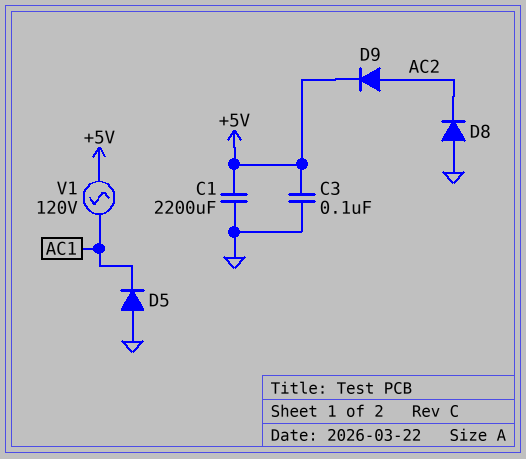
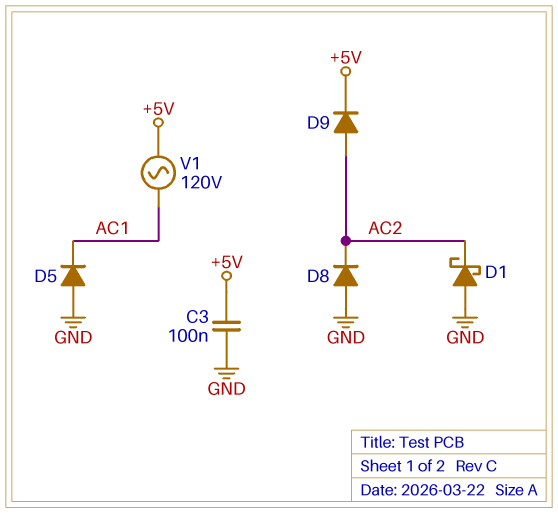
C1: 2200uF (+5V, GND) -> none
D1: none -> schottky (A GND, K AC2)

